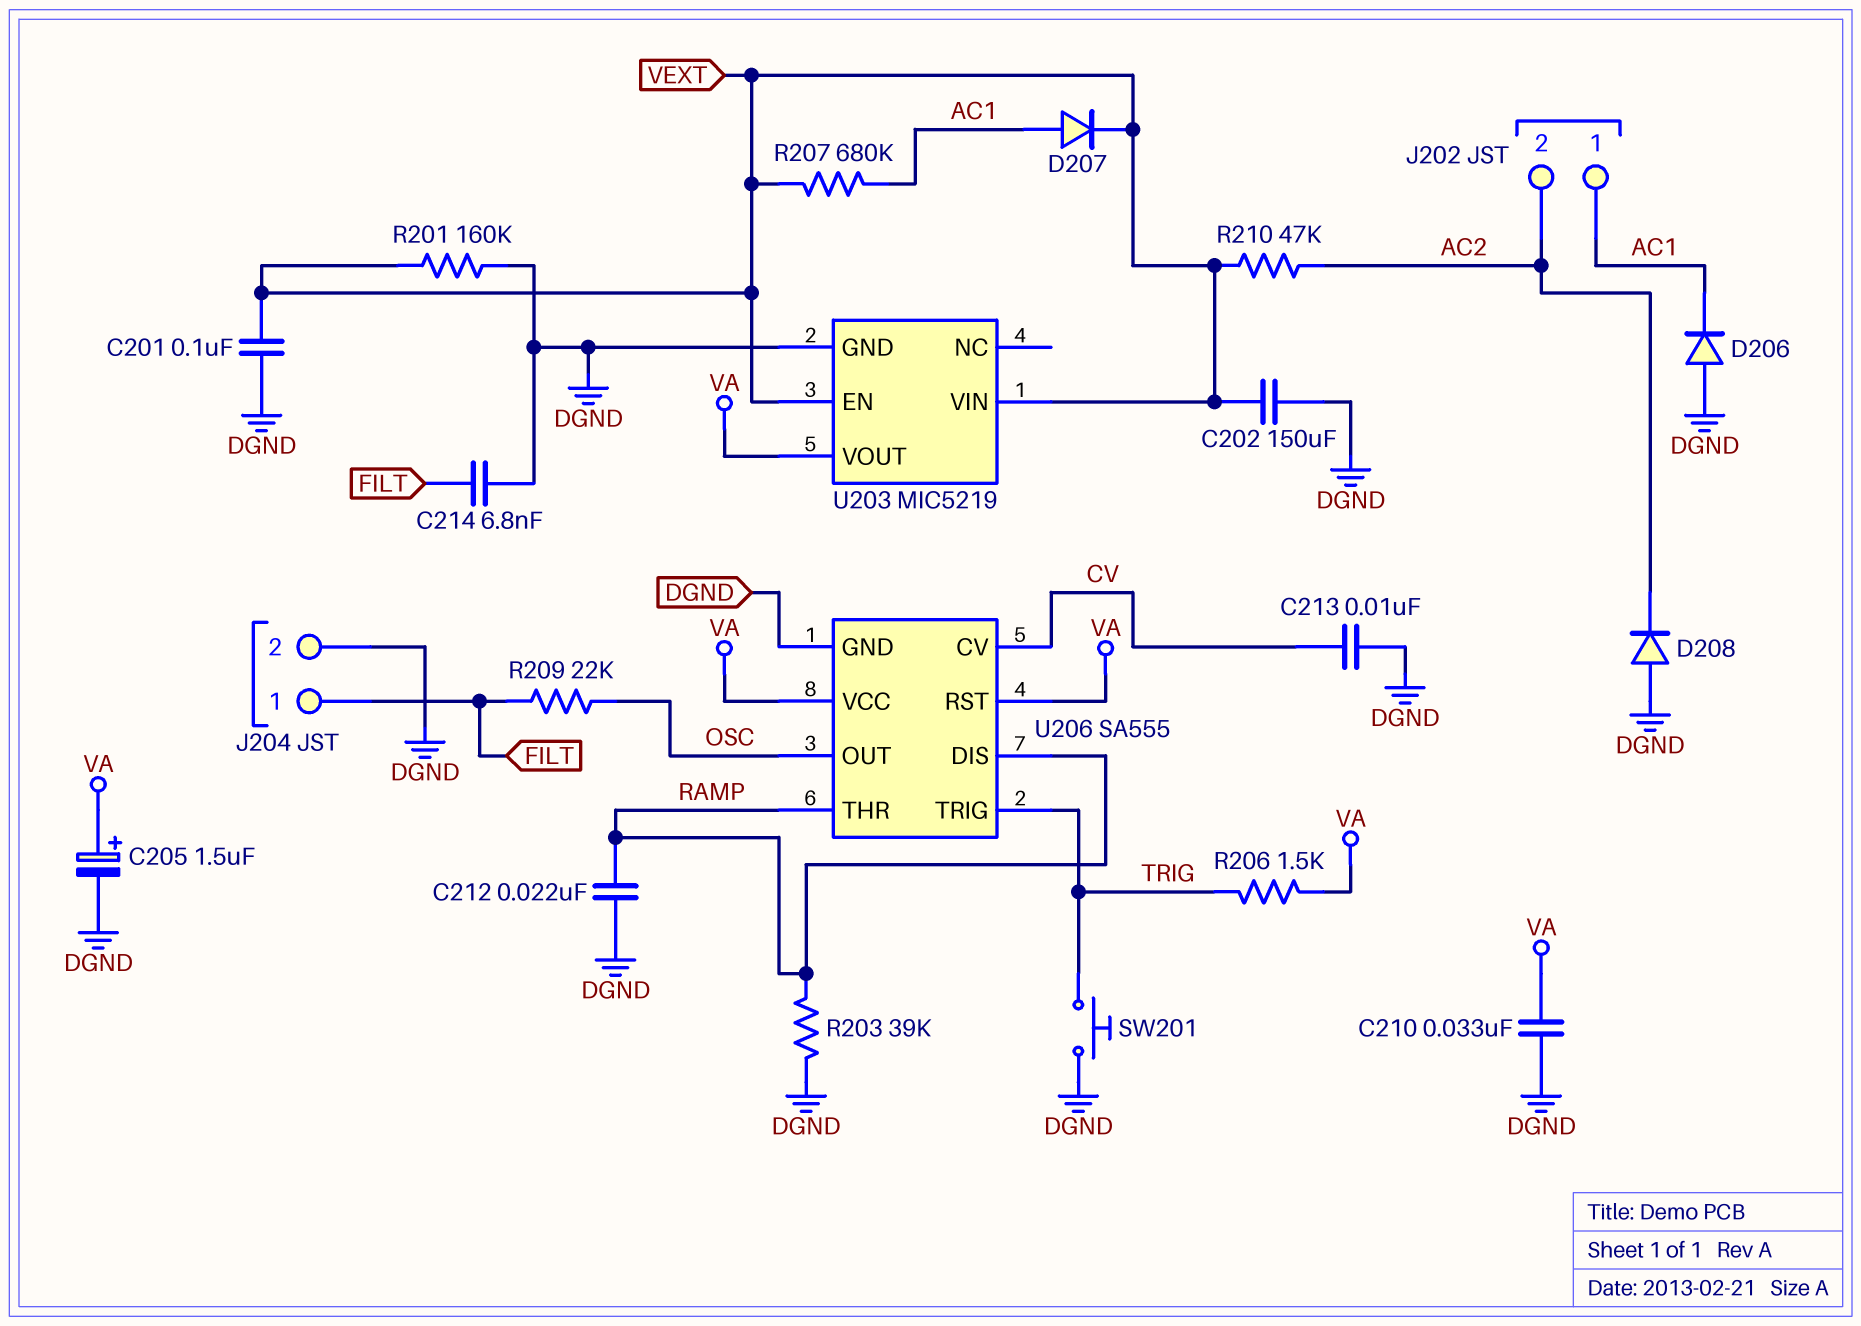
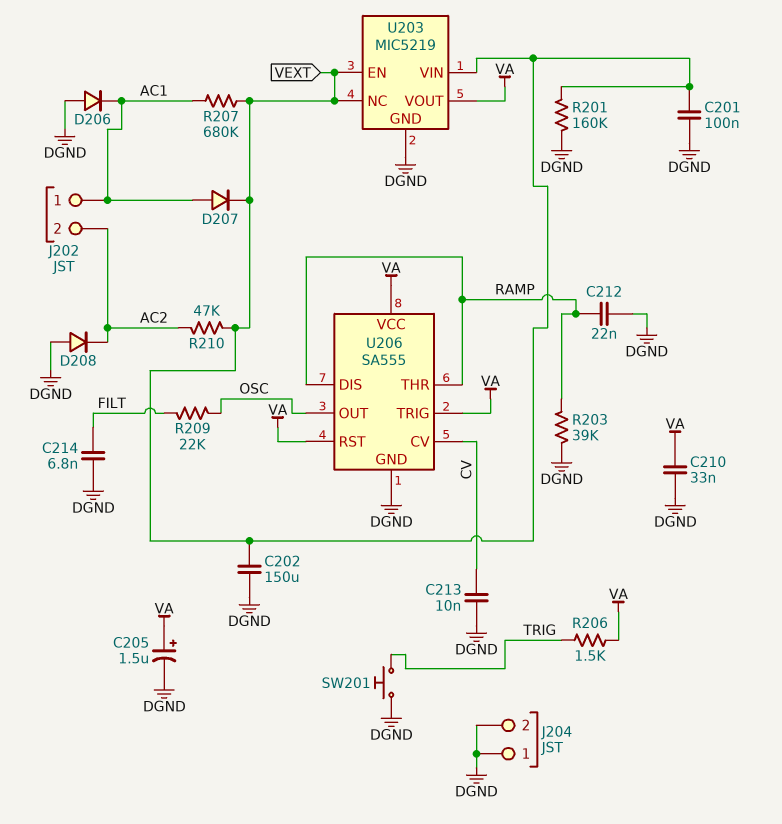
J204 pin 1: FILT -> DGND
U203 pin NC: none -> VEXT
U206 pin TRIG: TRIG -> VA

